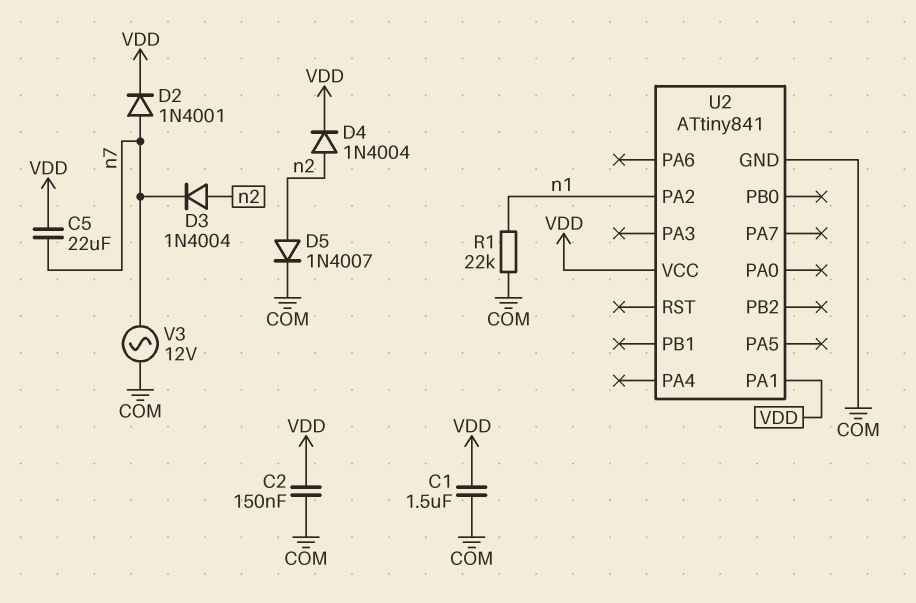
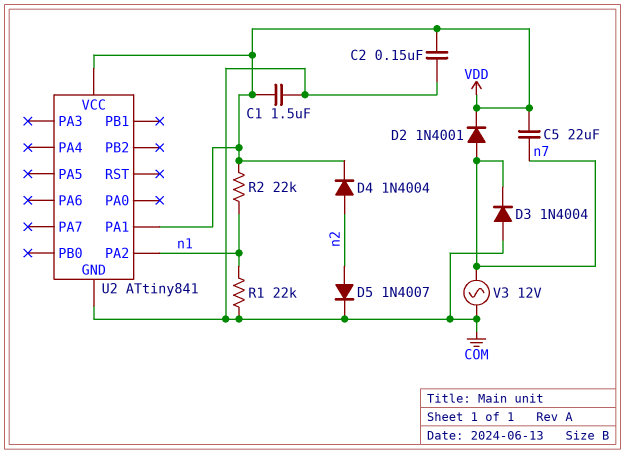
D3: diode 1N4004 (A n2, K n7) -> diode 1N4004 (A COM, K n7)
R2: none -> 22k (VDD, n1)

